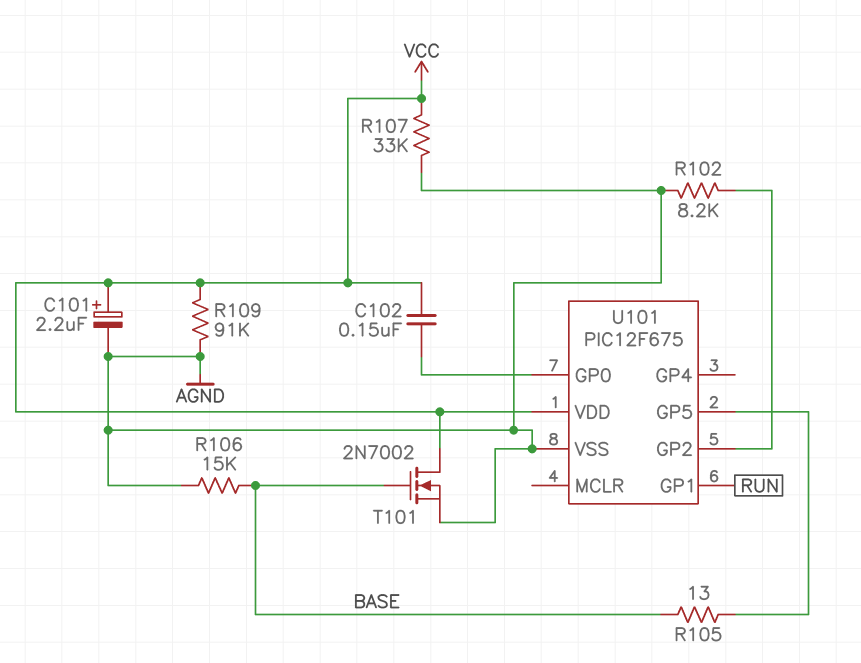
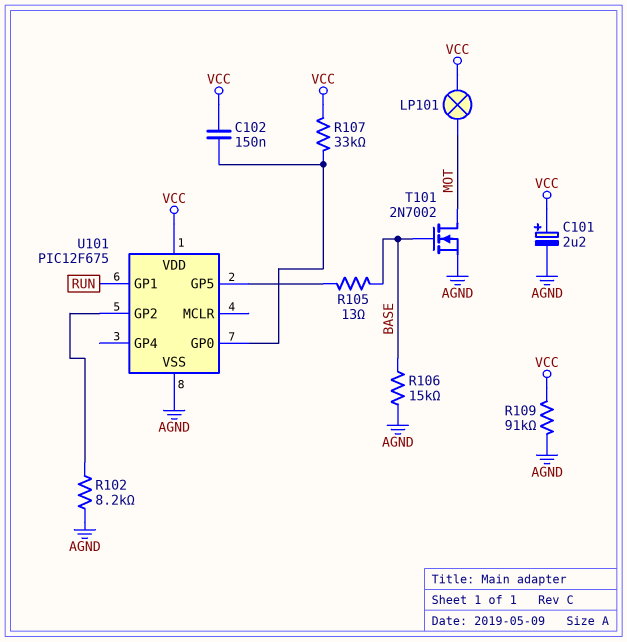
LP101: none -> lamp (MOT, VCC)
R107: 33k (AGND, VCC) -> 33k (U101/GP0, VCC)
T101: NMOS 2N7002 (G BASE, D VCC, S AGND) -> NMOS 2N7002 (G BASE, D MOT, S AGND)

